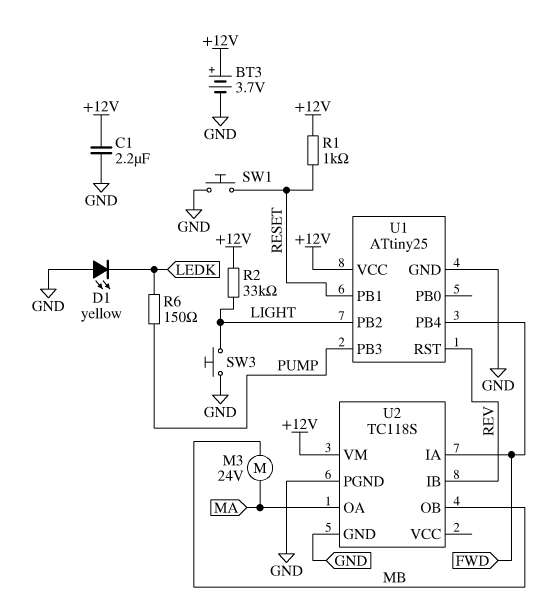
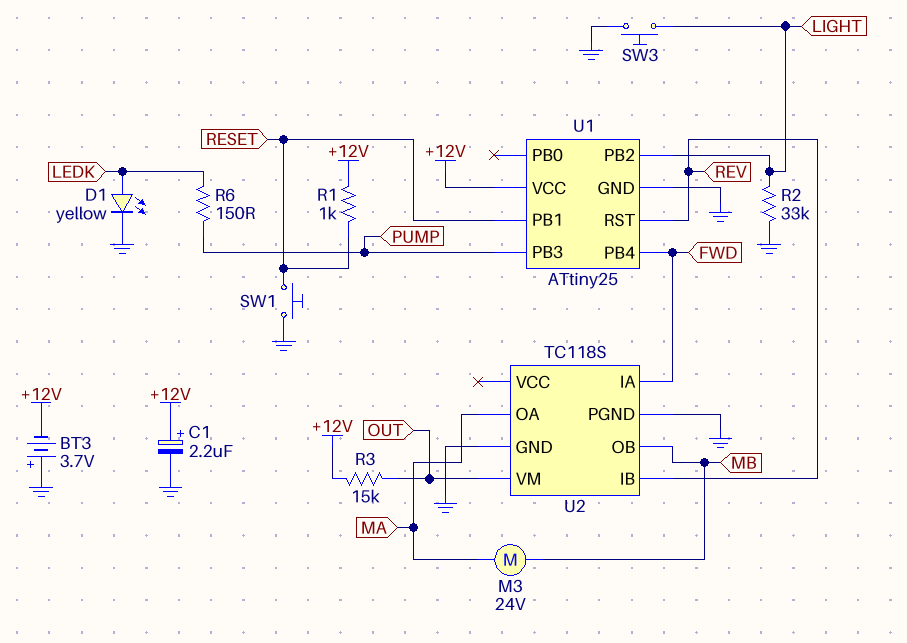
BT3: 3.7V (plus +12V, minus GND) -> 3.7V (plus GND, minus +12V)
C1: 2.2uF (+12V, GND) -> 2.2uF (plus +12V, minus GND)
D1: LED yellow (A GND, K LEDK) -> LED yellow (A LEDK, K GND)
R2: 33k (+12V, LIGHT) -> 33k (GND, LIGHT)
R3: none -> 15k (+12V, OUT)
U2 pin VM: +12V -> OUT

